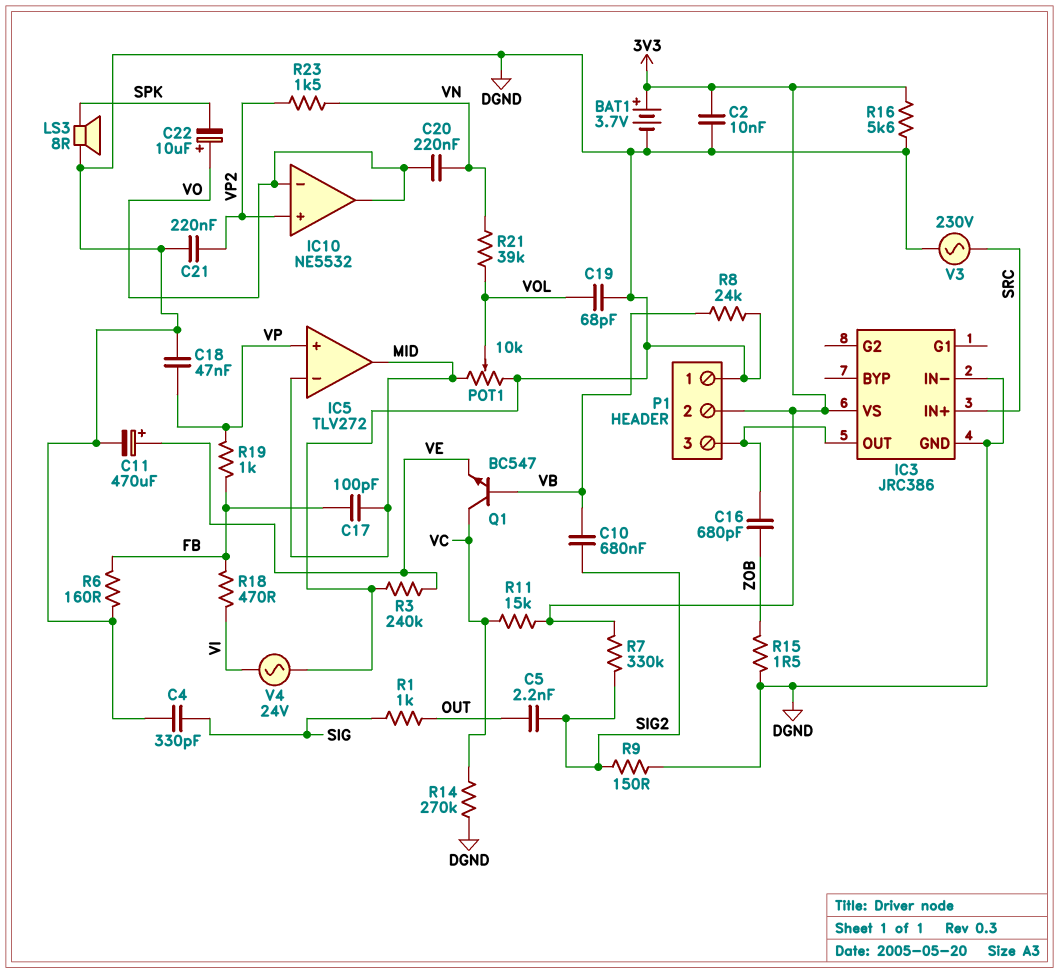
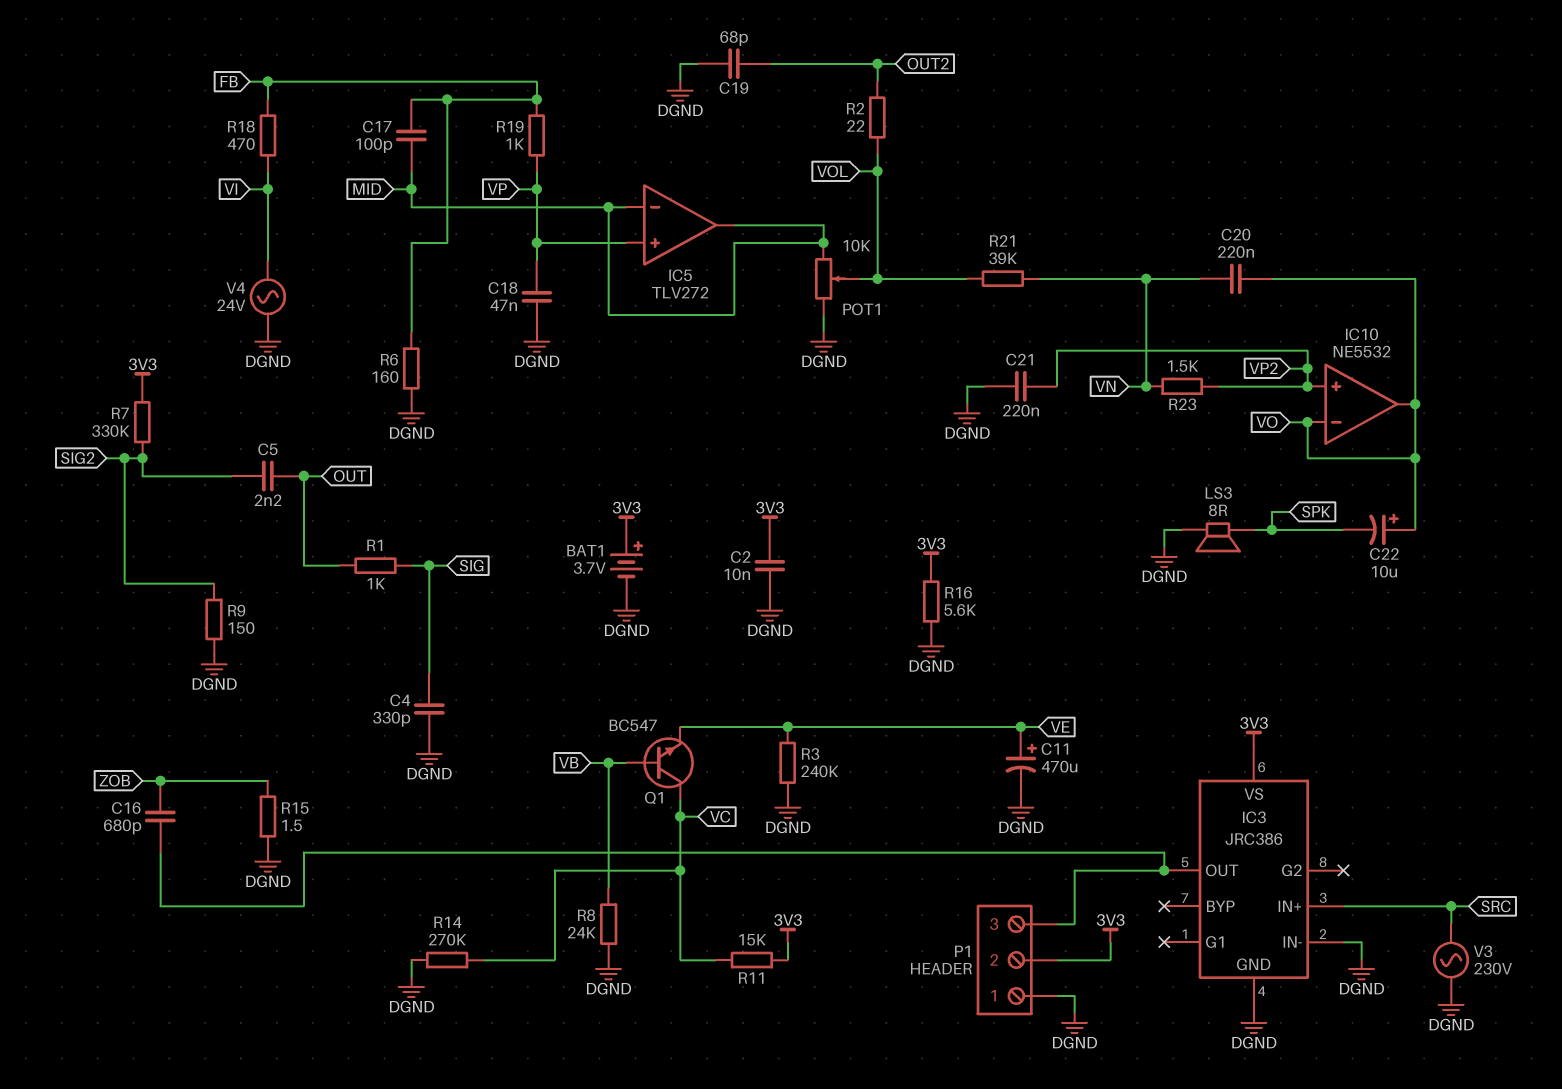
C10: 680nF (SIG2, VB) -> none
C19: 68pF (DGND, VOL) -> 68pF (DGND, OUT2)
R2: none -> 22 (OUT2, VOL)

